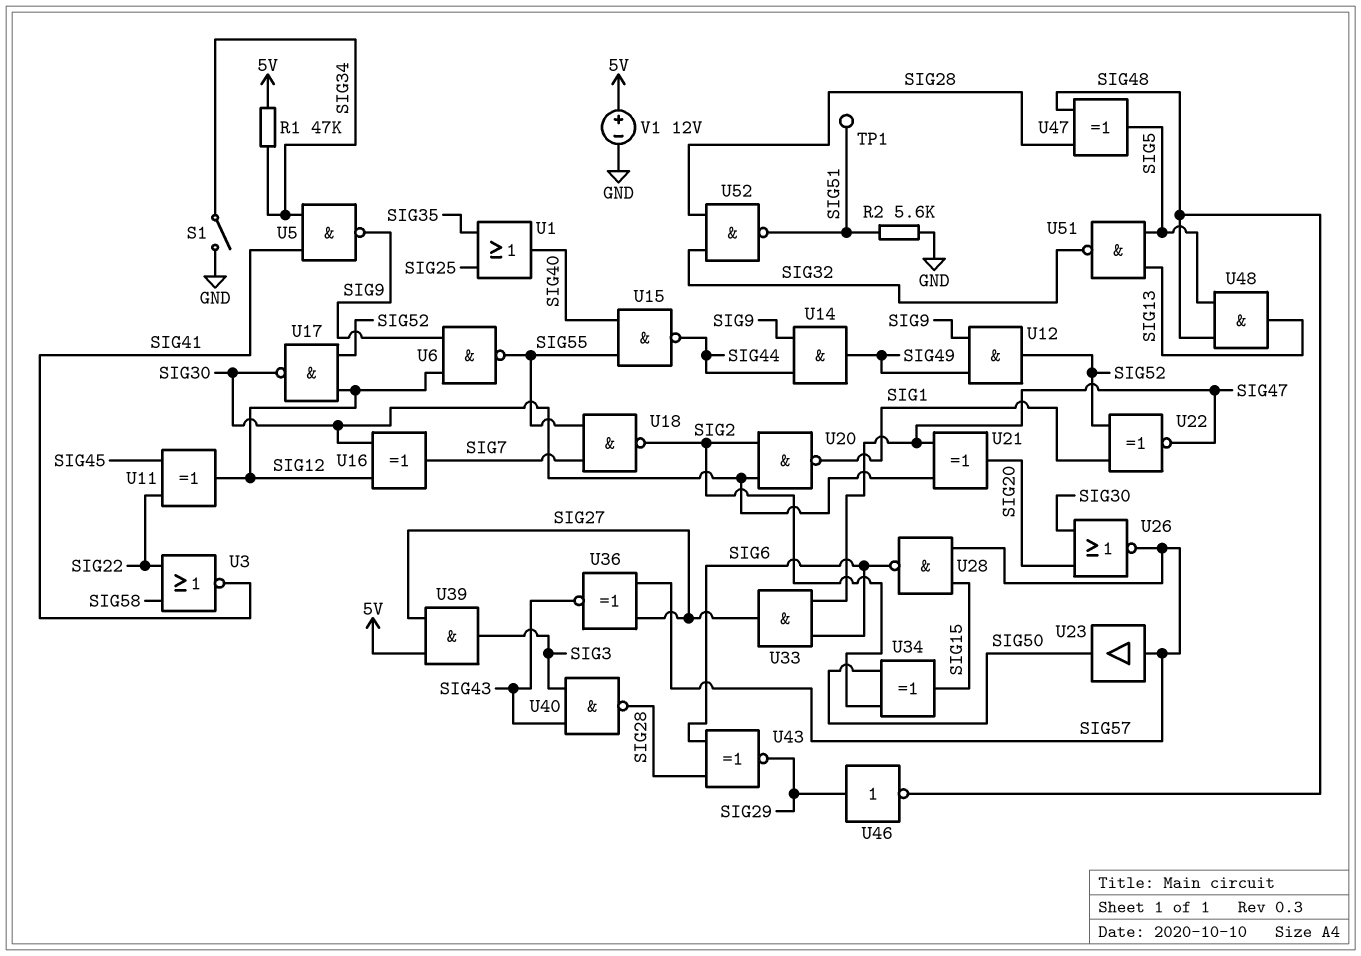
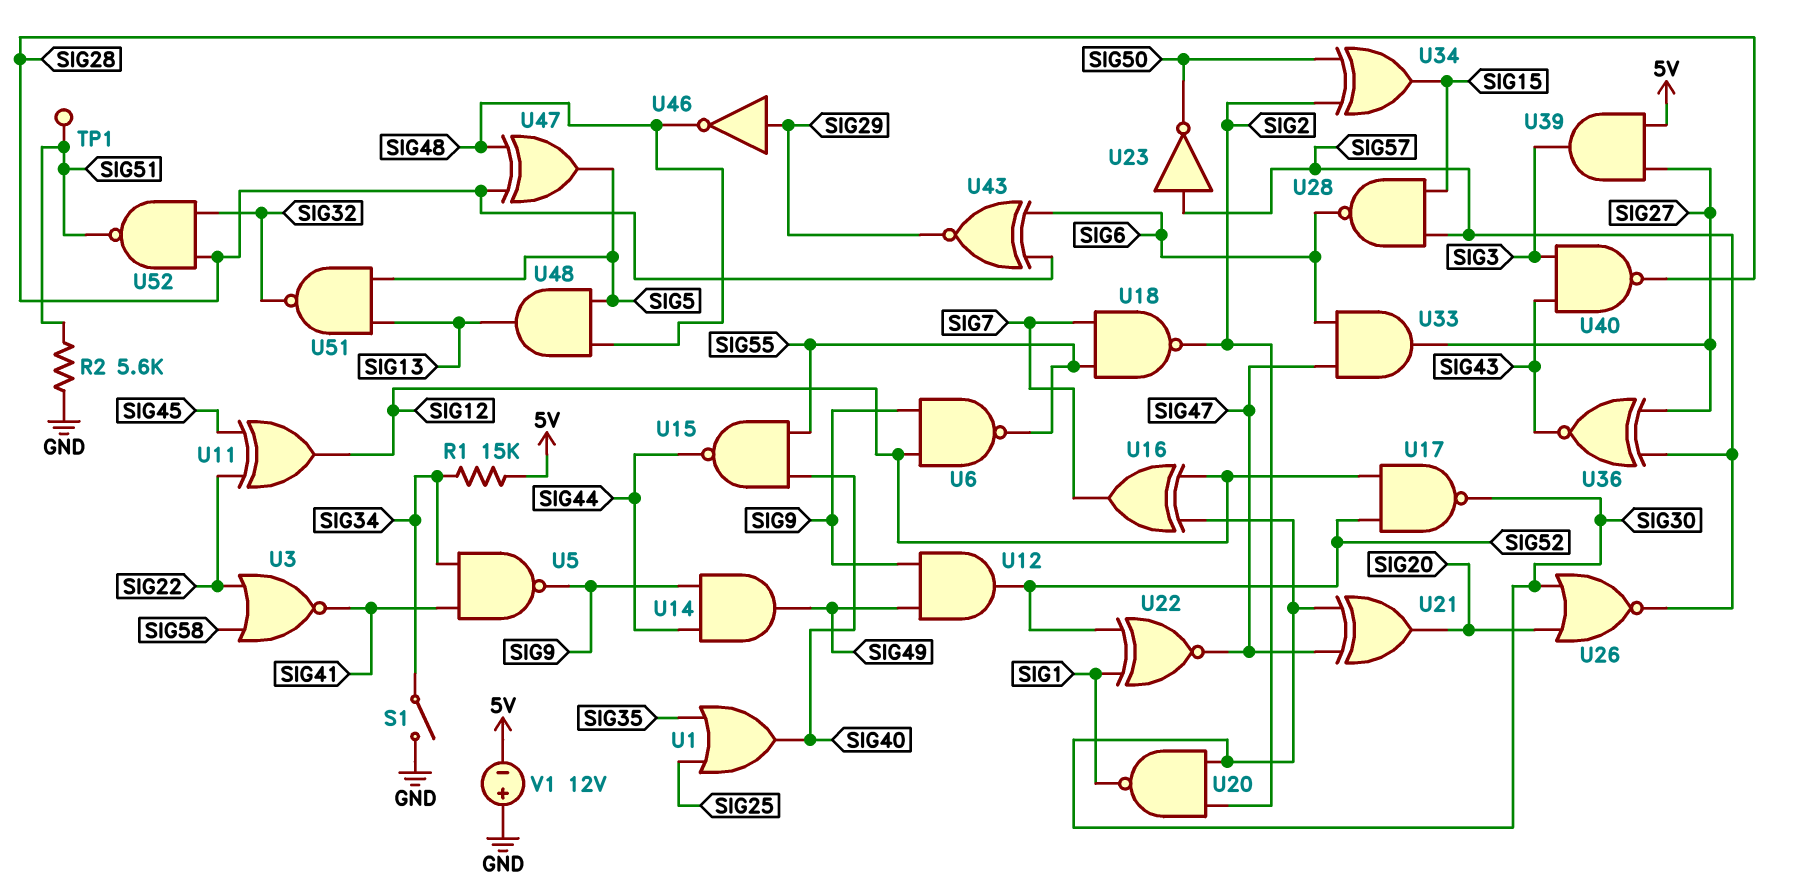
R1: 47k (5V, SIG34) -> 15k (5V, SIG34)
U23: buffer (in SIG57, out SIG50) -> NOT (in SIG57, out SIG50)
V1: 12V (plus 5V, minus GND) -> 12V (plus GND, minus 5V)

